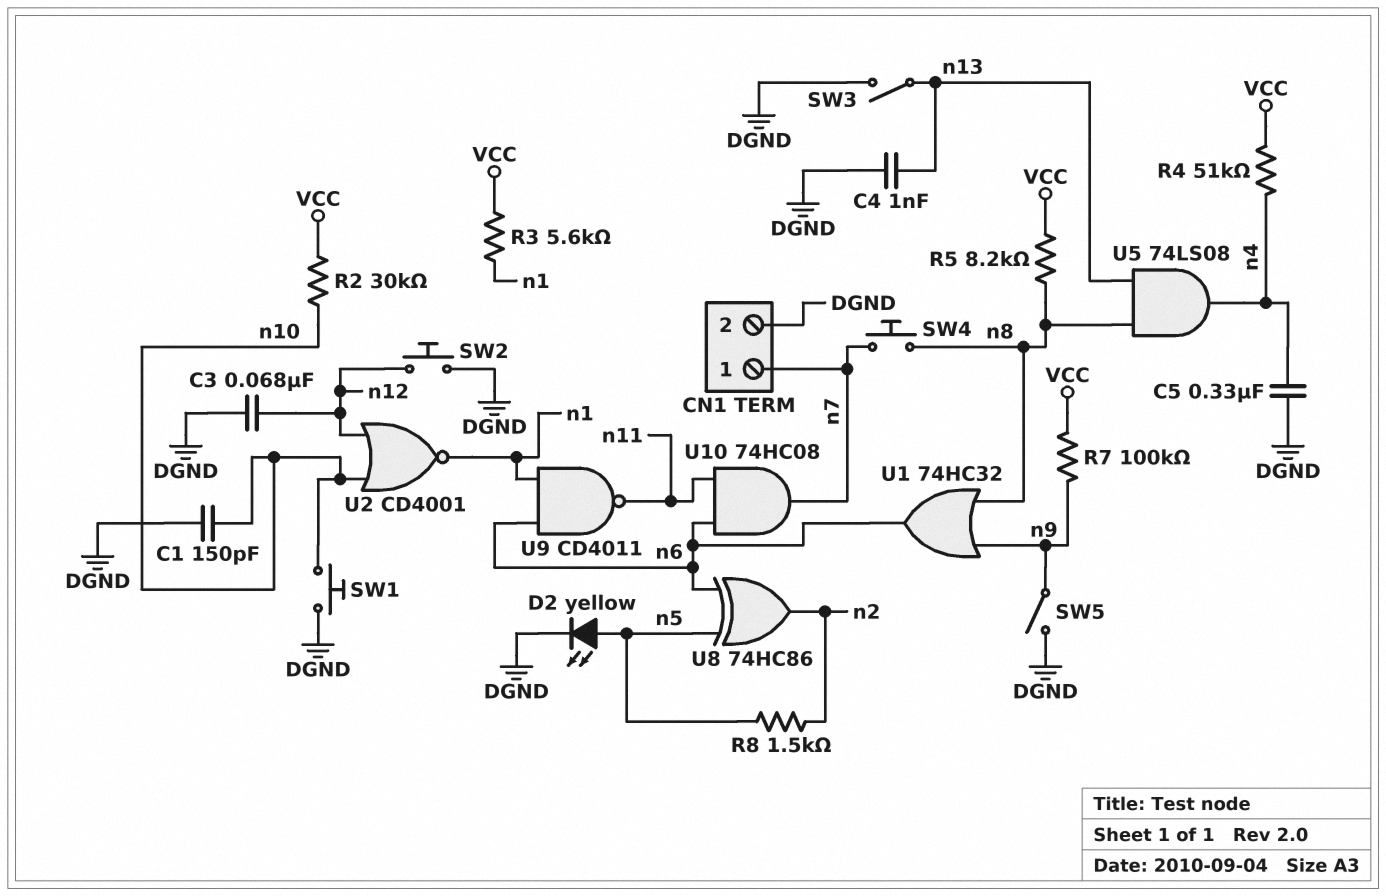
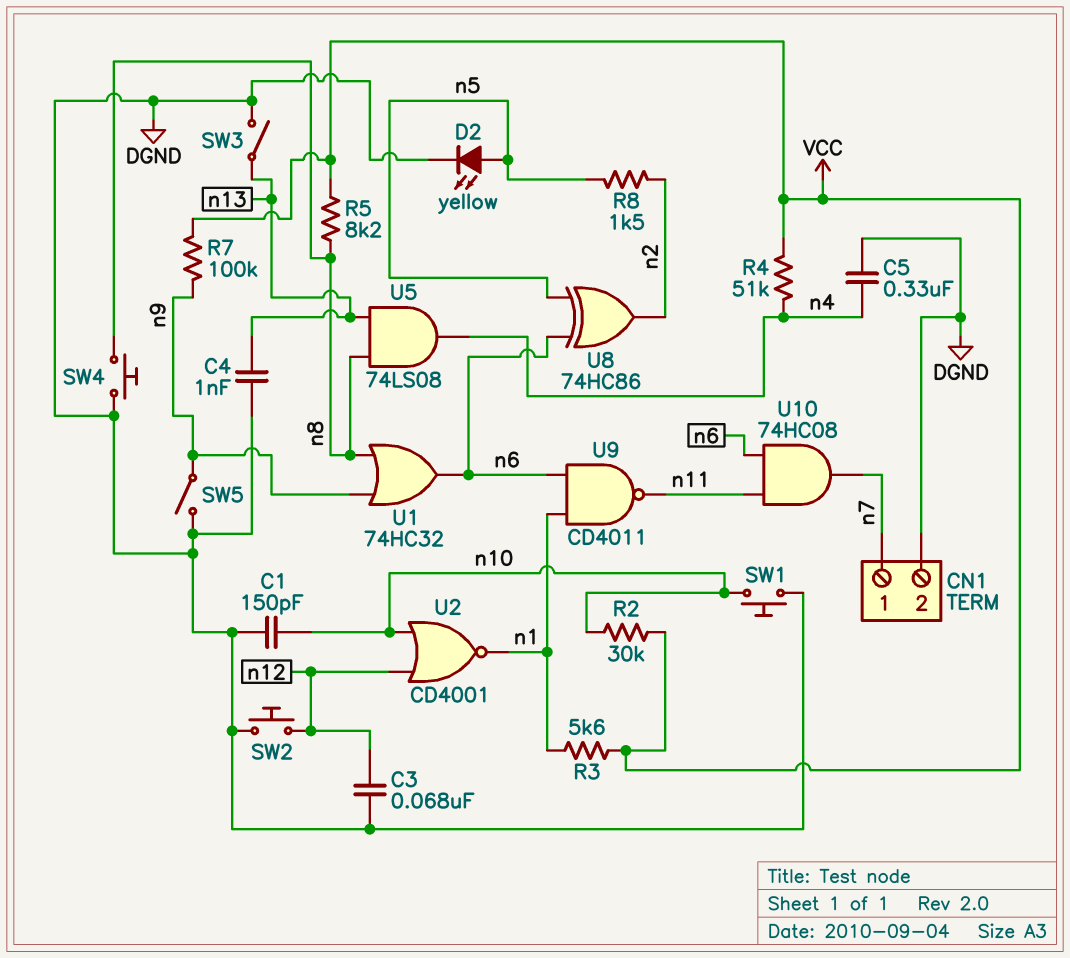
SW4: button (n7, n8) -> button (DGND, n8)

